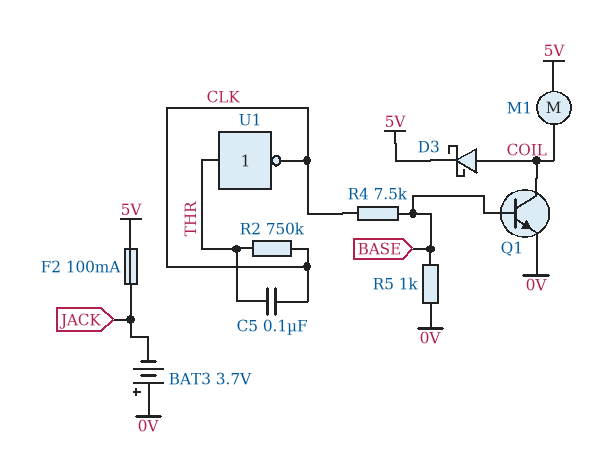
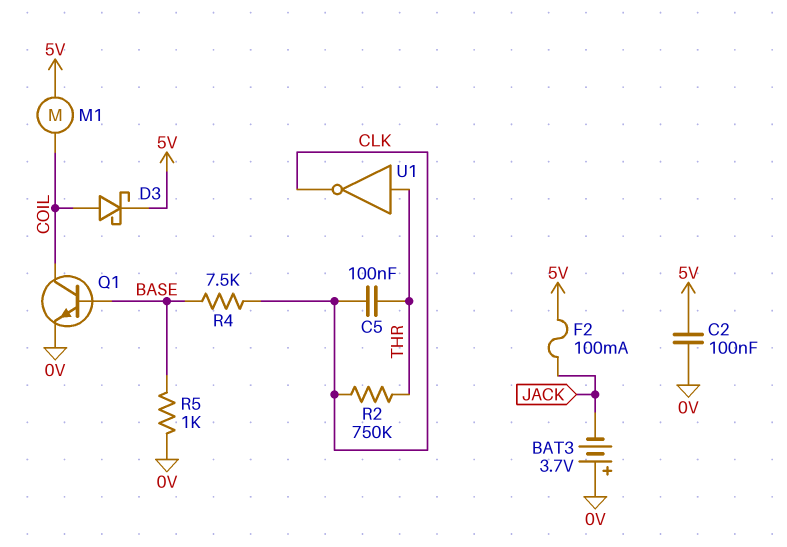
C2: none -> 100nF (0V, 5V)

